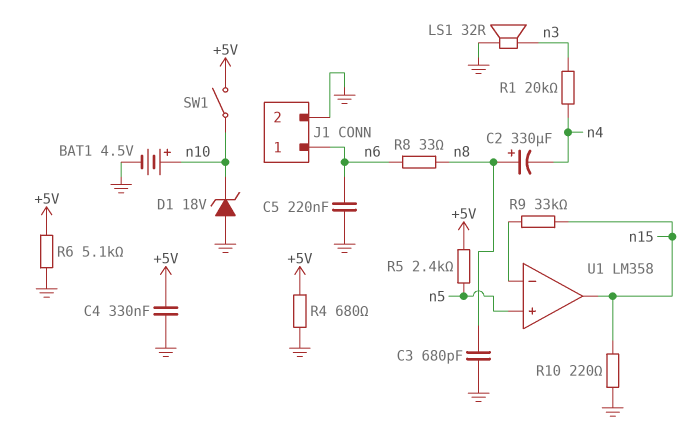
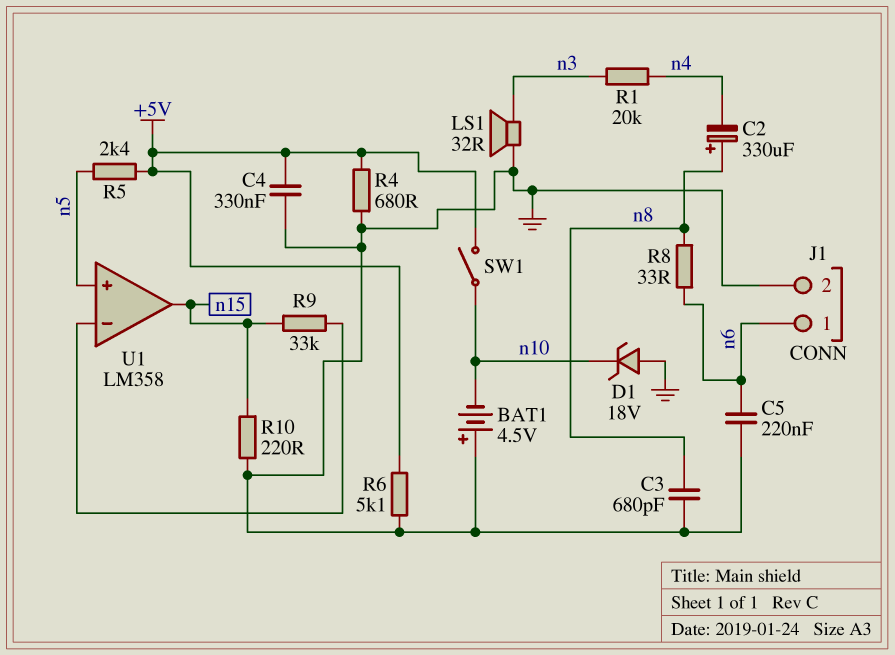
BAT1: 4.5V (plus n10, minus GND) -> 4.5V (plus GND, minus n10)

